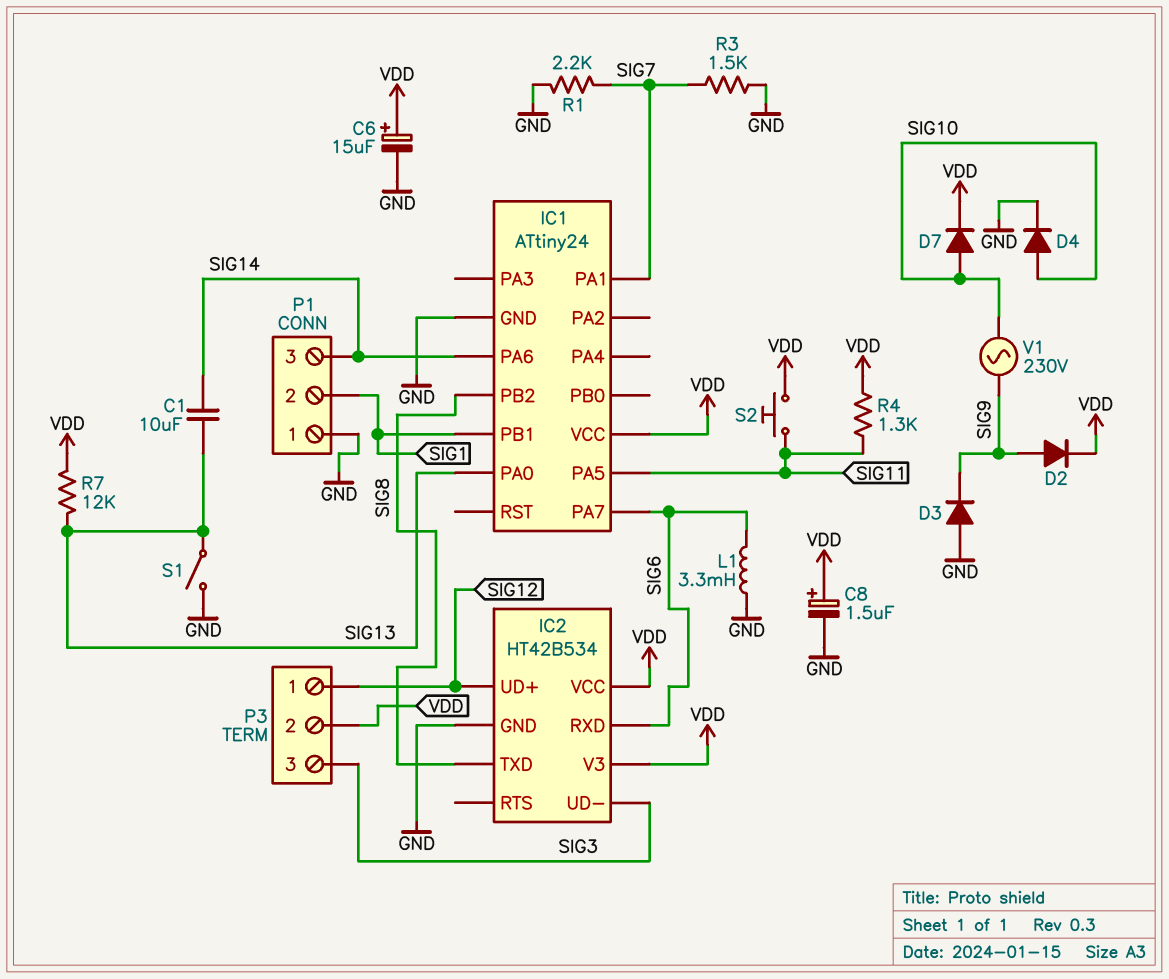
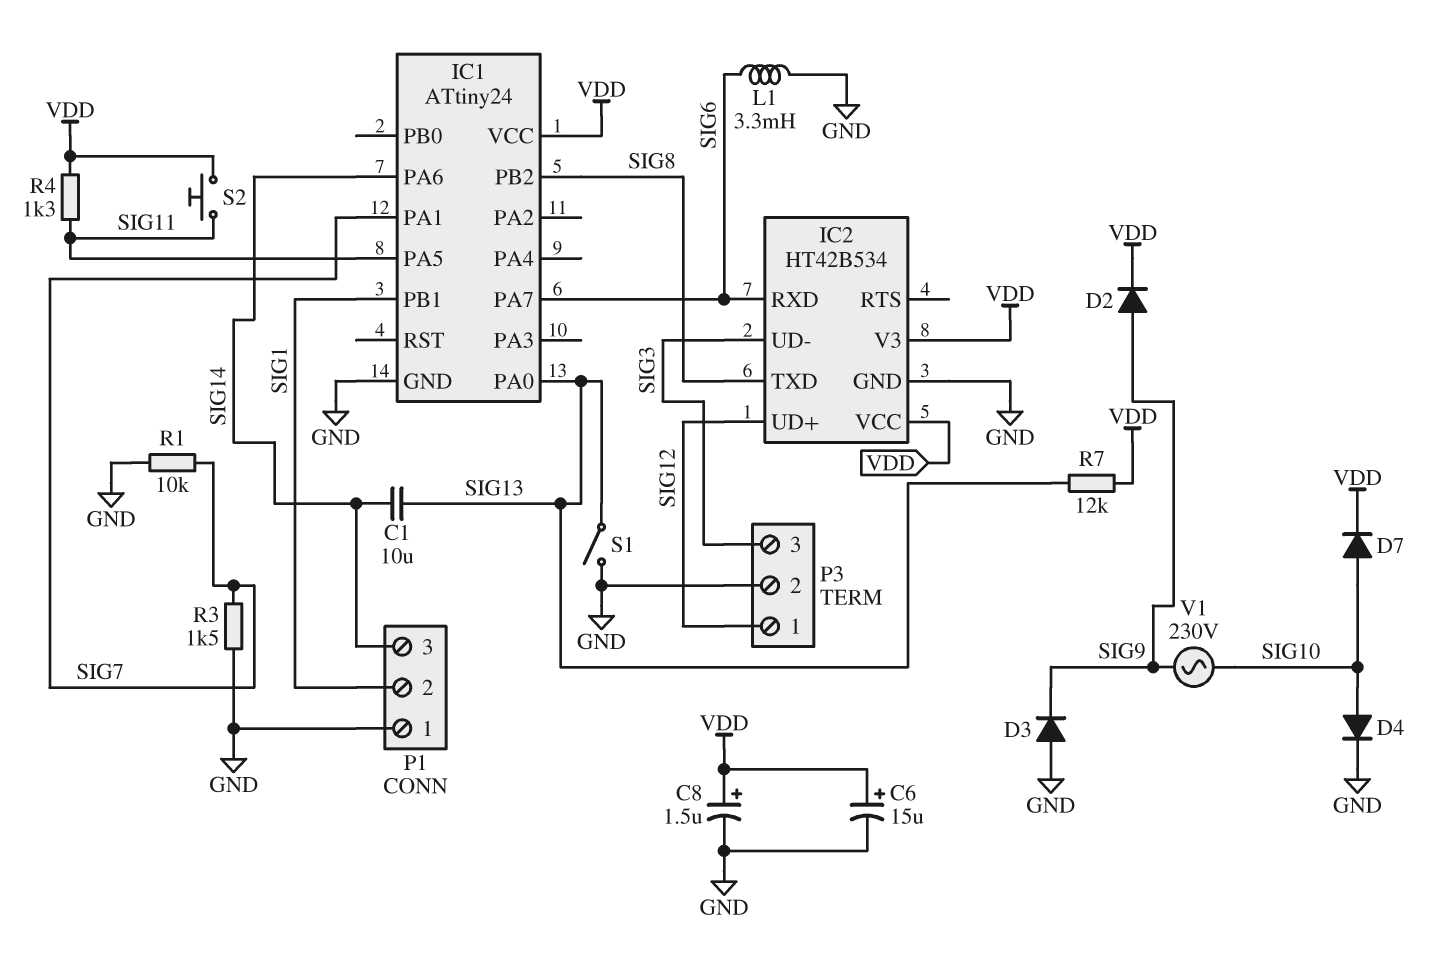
P3 pin 2: VDD -> GND
R1: 2.2k (GND, SIG7) -> 10k (GND, SIG7)

